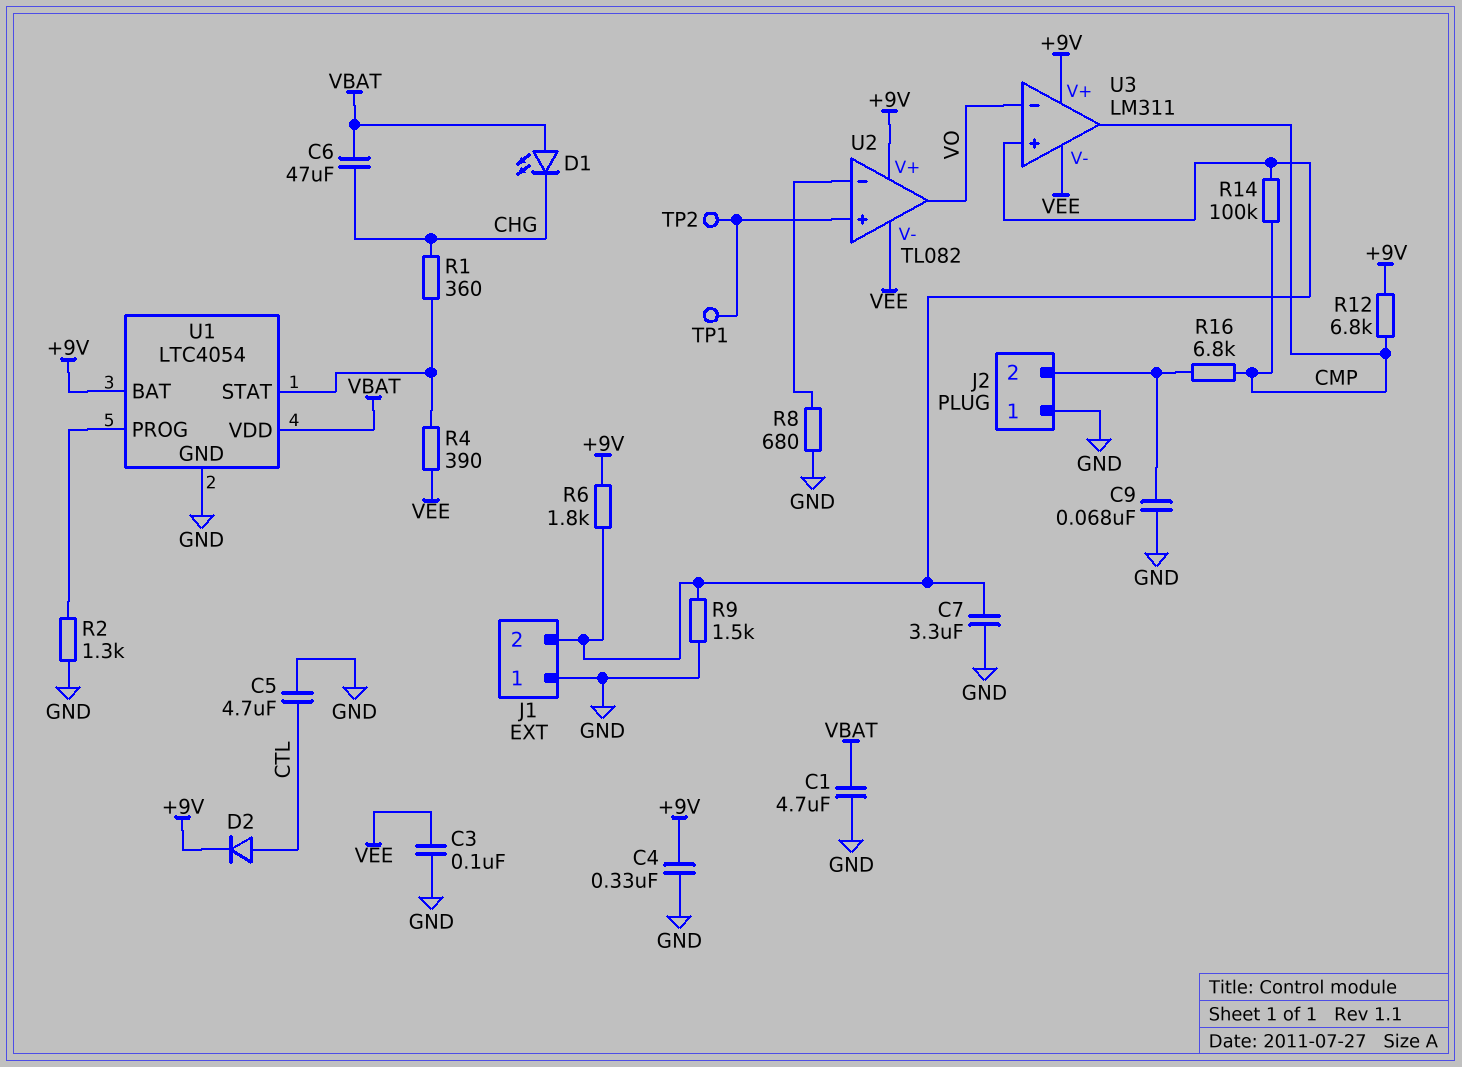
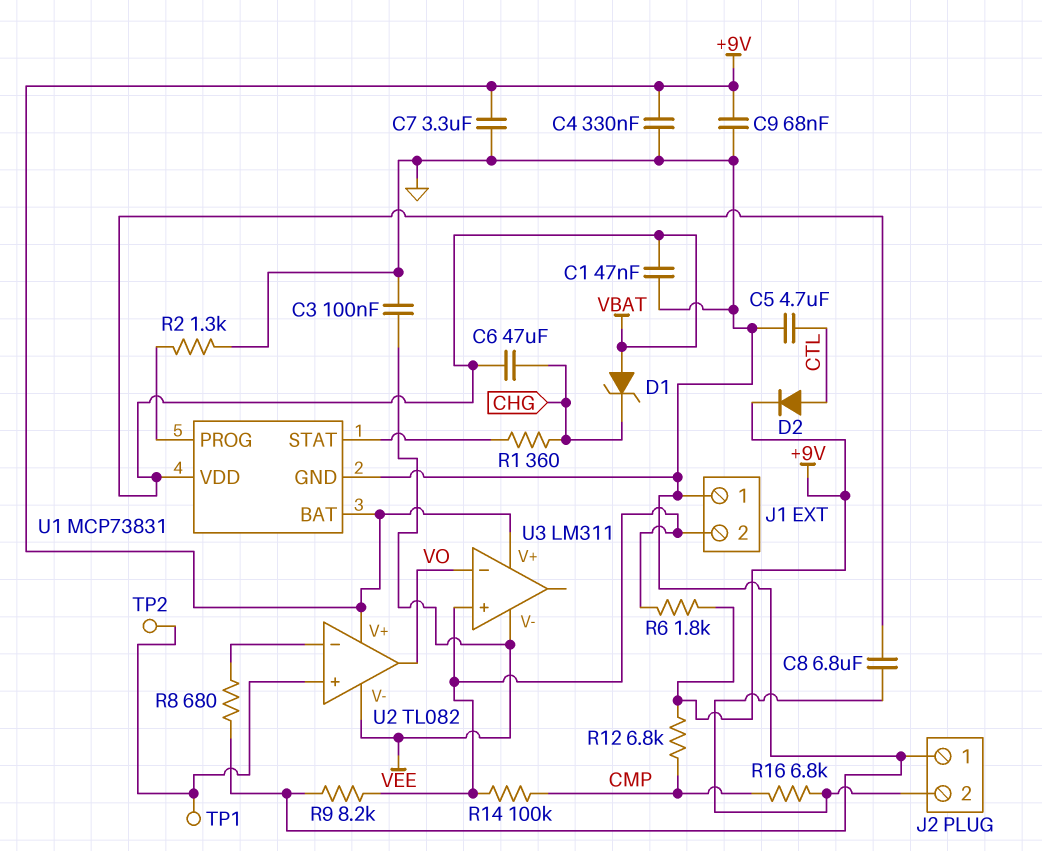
C1: 4.7uF (GND, VBAT) -> 47nF (GND, VBAT)
C7: 3.3uF (GND, J1/2) -> 3.3uF (+9V, GND)
C8: none -> 6.8uF (J2/2, VBAT)
C9: 68nF (GND, J2/2) -> 68nF (+9V, GND)
D1: LED (A VBAT, K CHG) -> zener (A VBAT, K CHG)
R4: 390 (U1/STAT, VEE) -> none
R9: 1.5k (GND, J1/2) -> 8.2k (GND, J1/2)
U1: LTC4054 -> MCP73831
U3 pin out: CMP -> none

